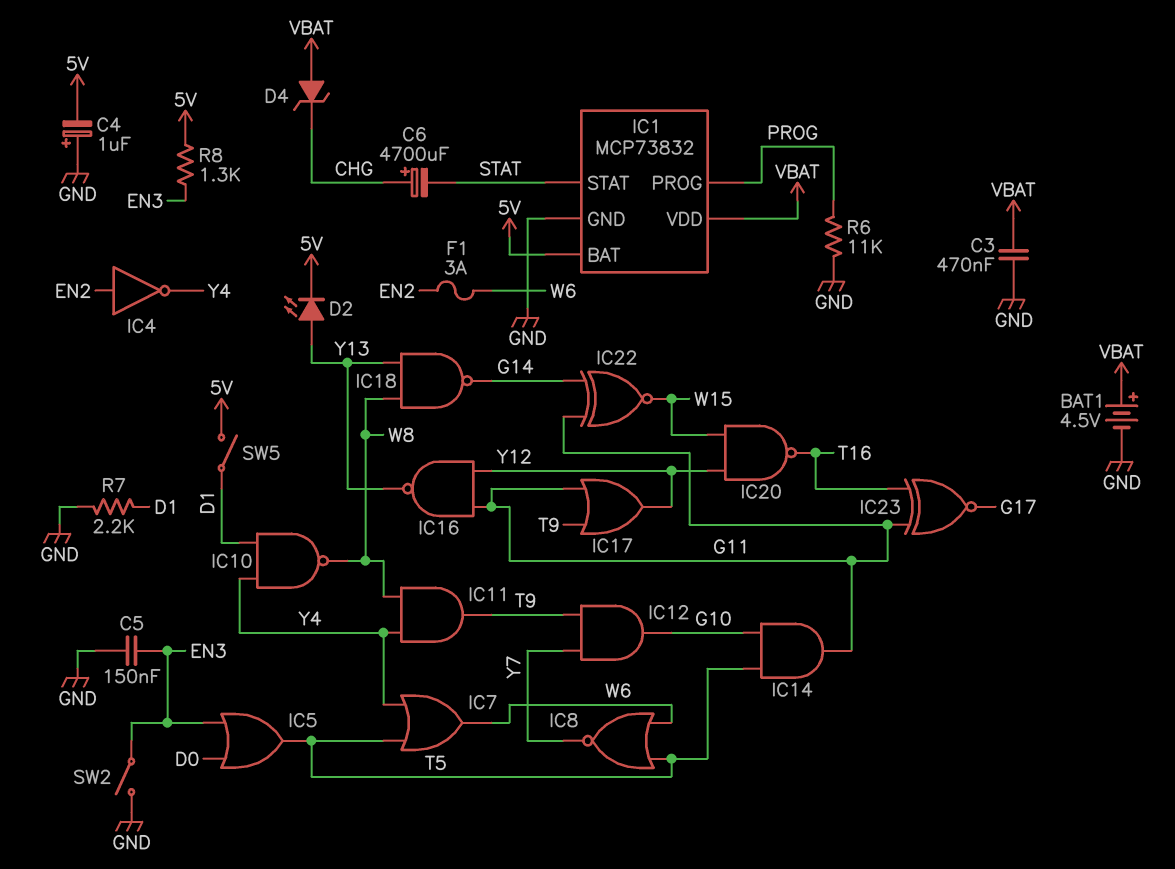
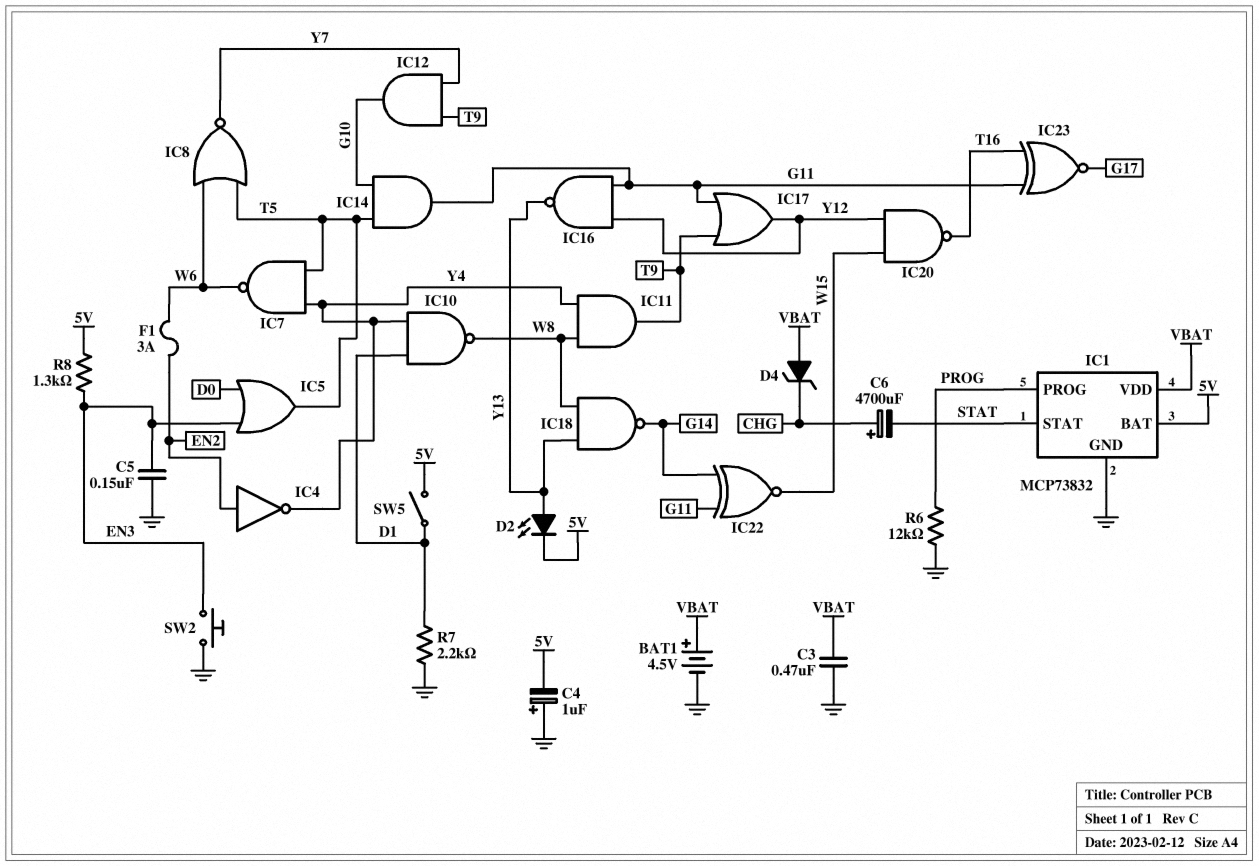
IC7: OR (in T5, in Y4, out W6) -> NAND (in T5, in Y4, out W6)
R6: 11k (GND, PROG) -> 12k (GND, PROG)
SW2: switch (EN3, GND) -> button (EN3, GND)

